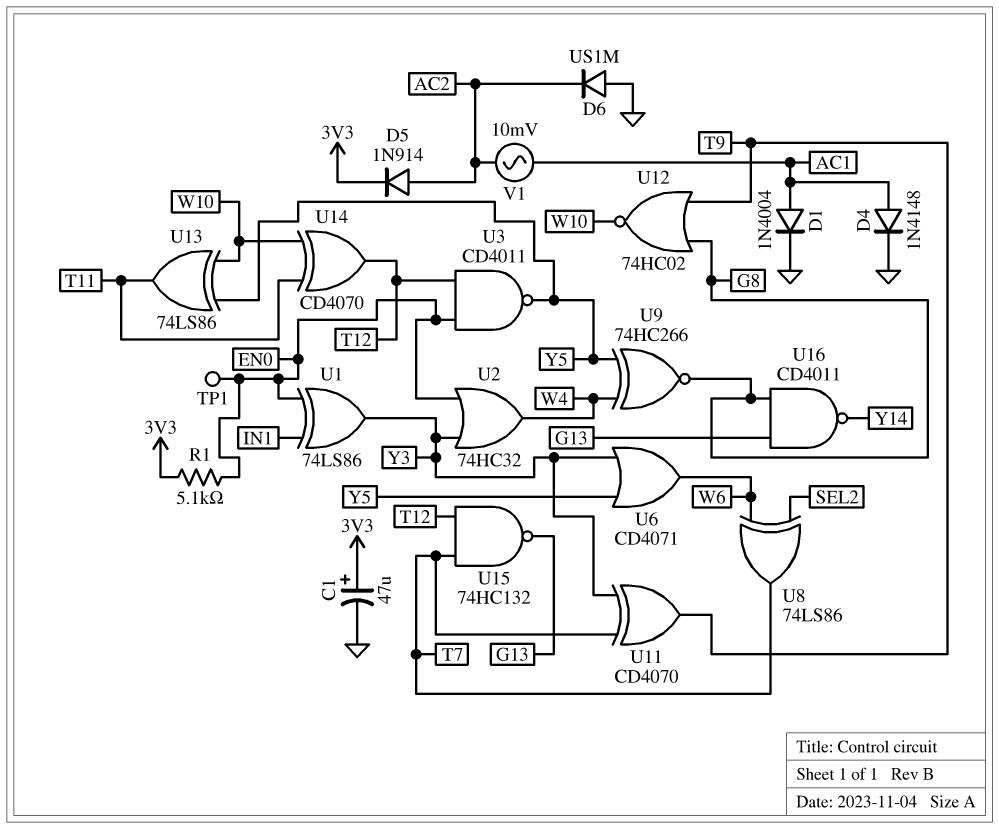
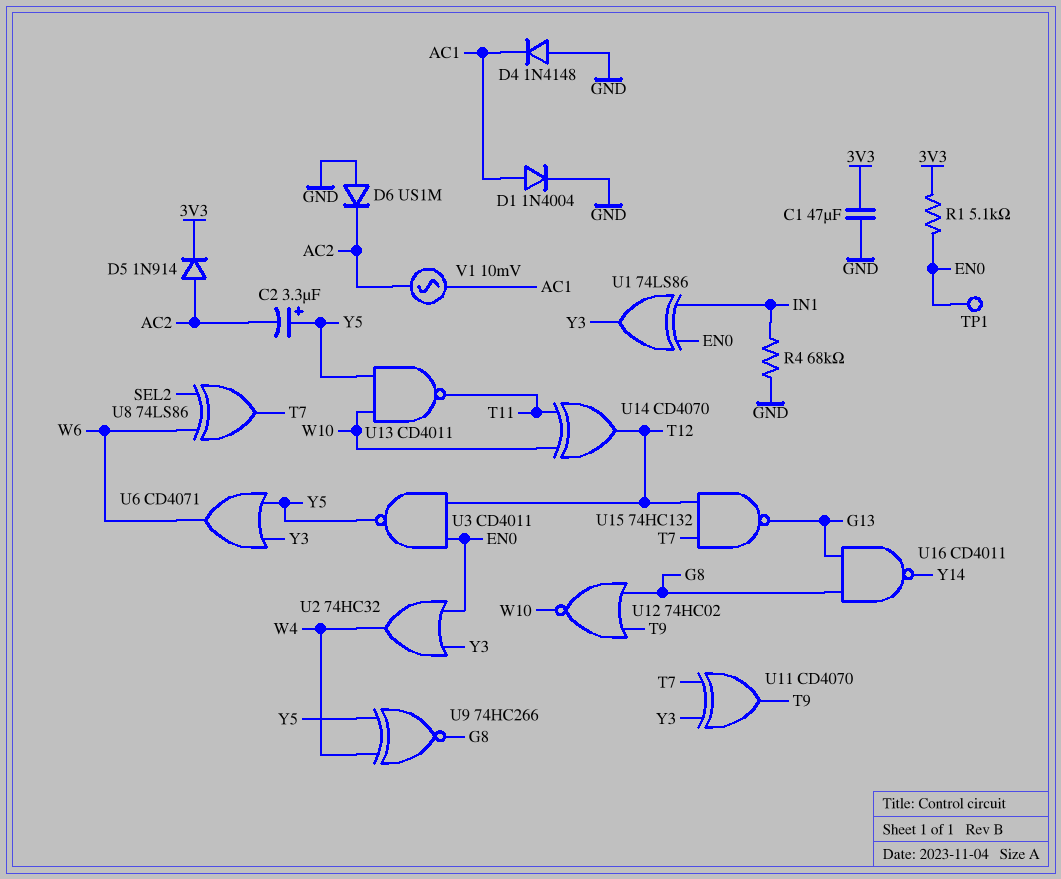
C1: 47uF (plus 3V3, minus GND) -> 47uF (3V3, GND)
C2: none -> 3.3uF (plus Y5, minus AC2)
D4: diode 1N4148 (A AC1, K GND) -> diode 1N4148 (A GND, K AC1)
R4: none -> 68k (GND, IN1)
U13: XOR 74LS86 (in W10, in Y5, out T11) -> NAND CD4011 (in W10, in Y5, out T11)

